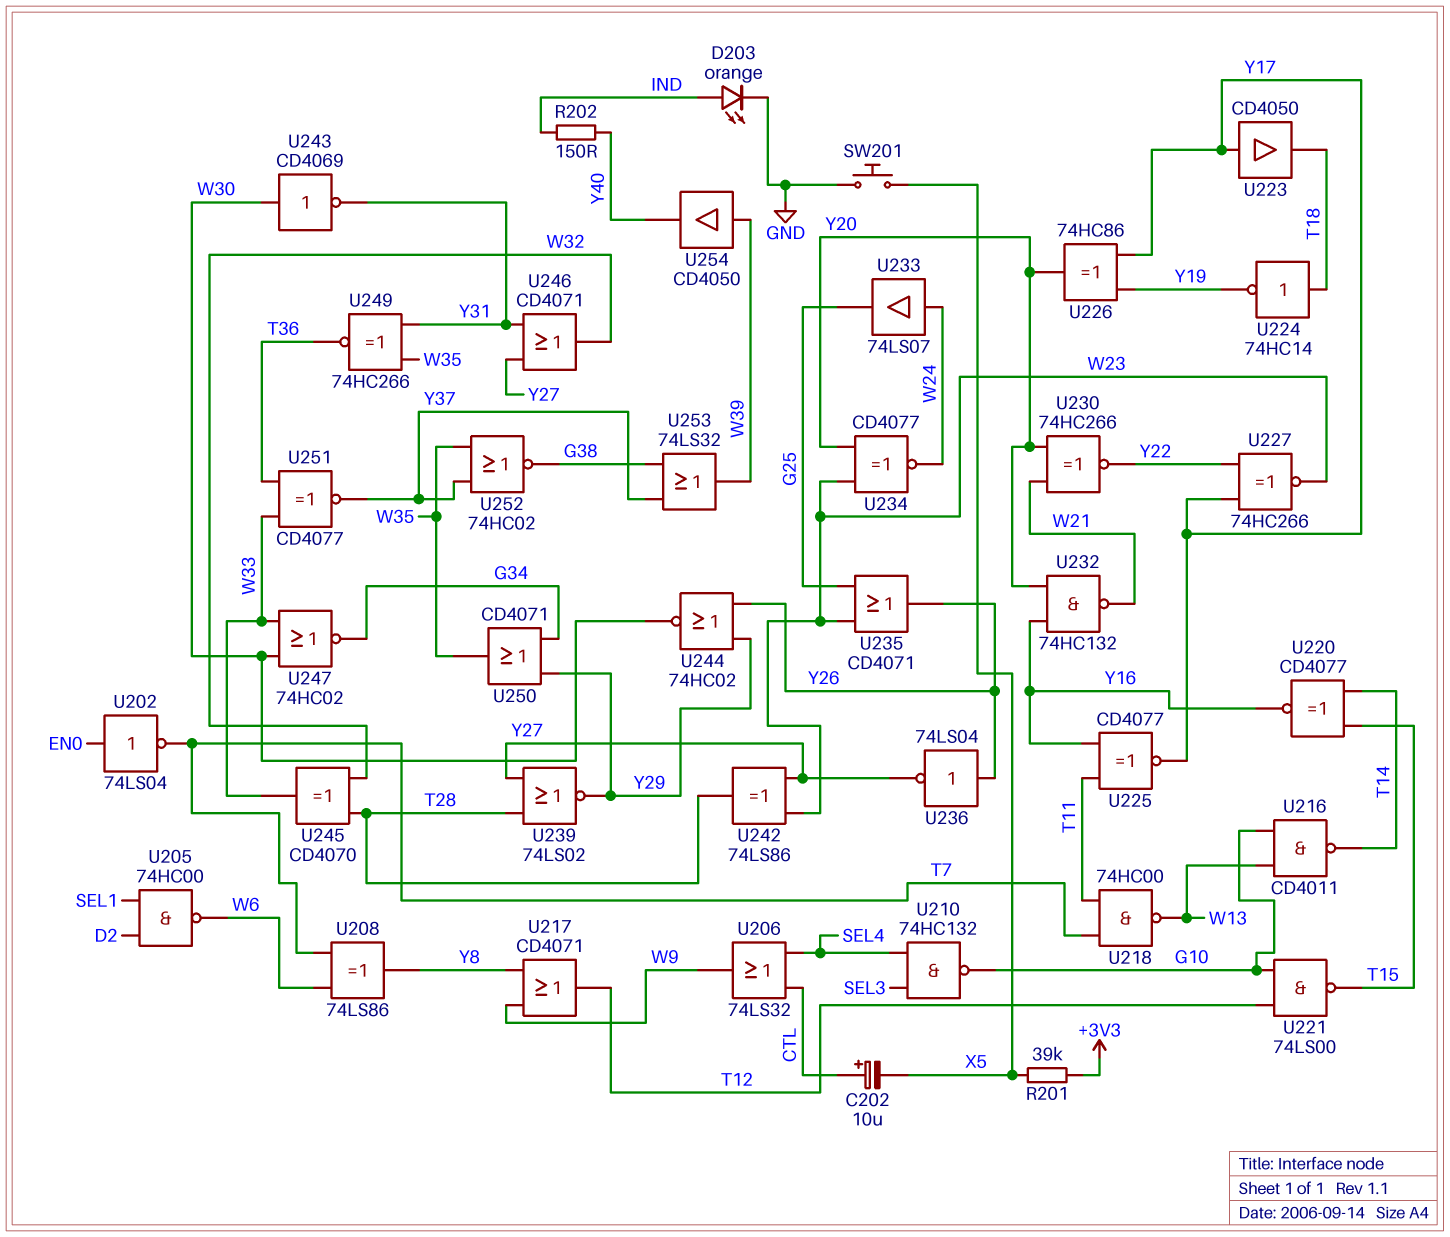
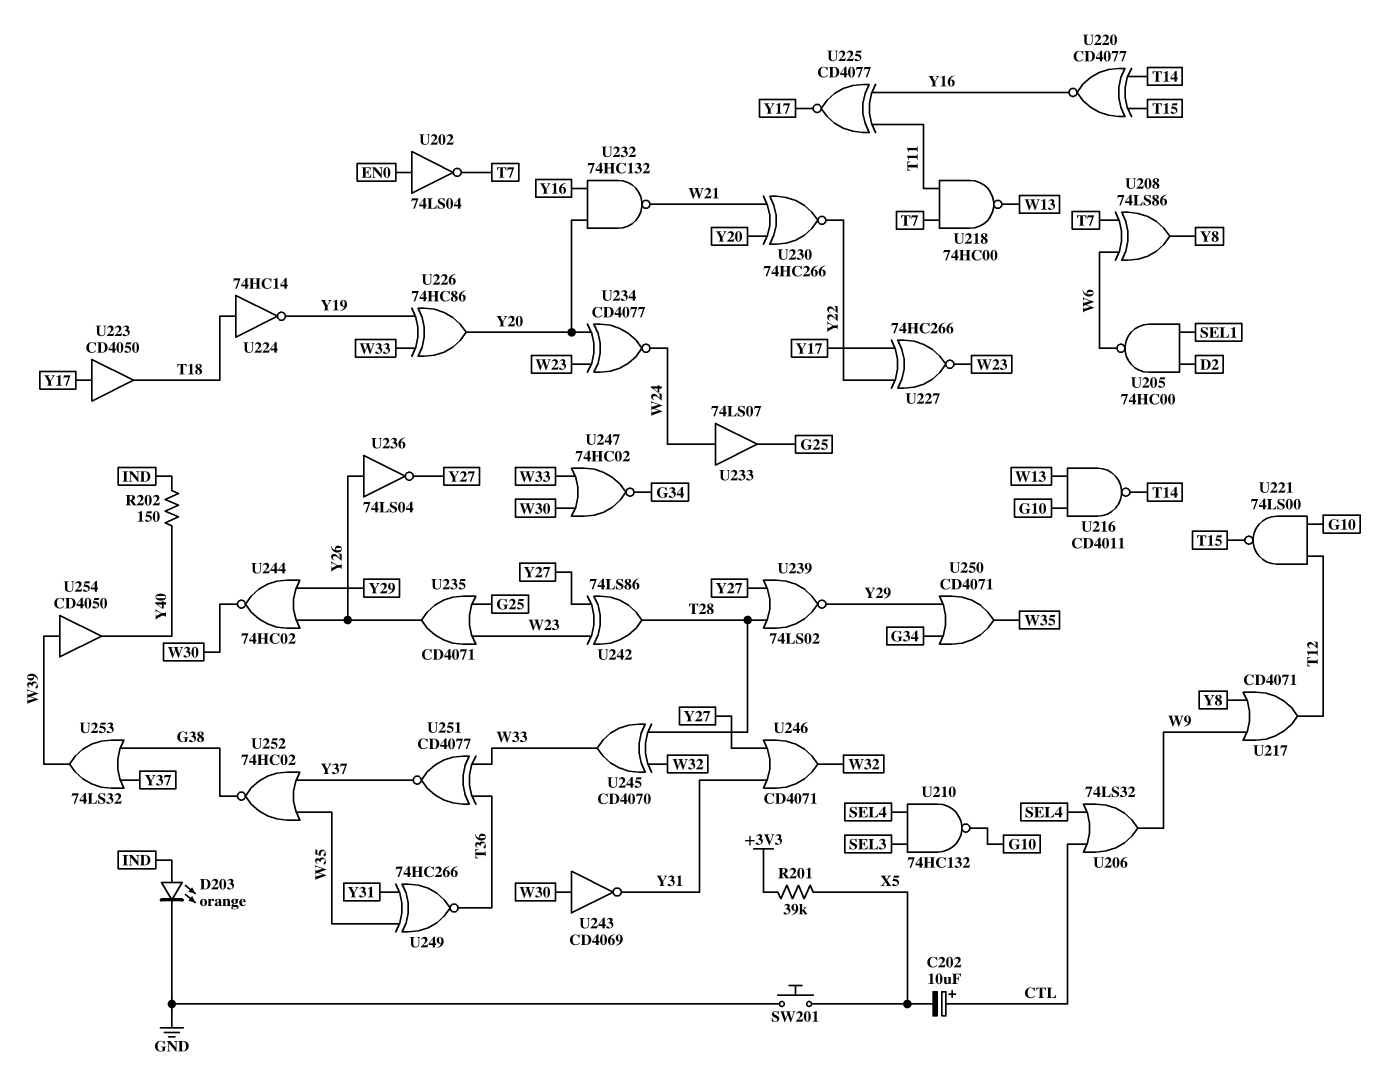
U226: XOR 74HC86 (in Y17, in Y19, out Y20) -> XOR 74HC86 (in W33, in Y19, out Y20)

